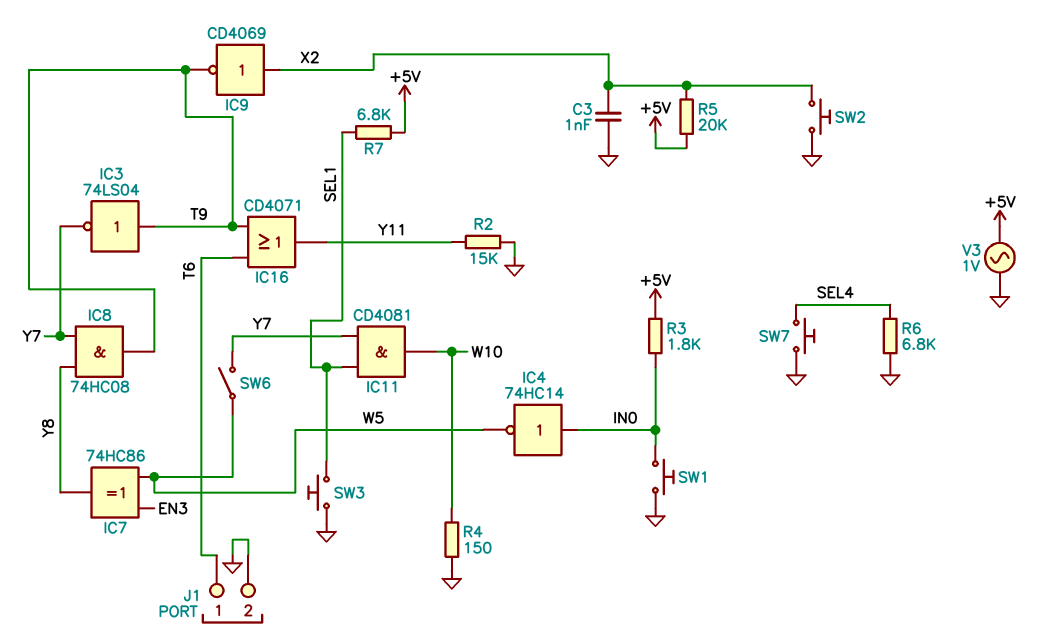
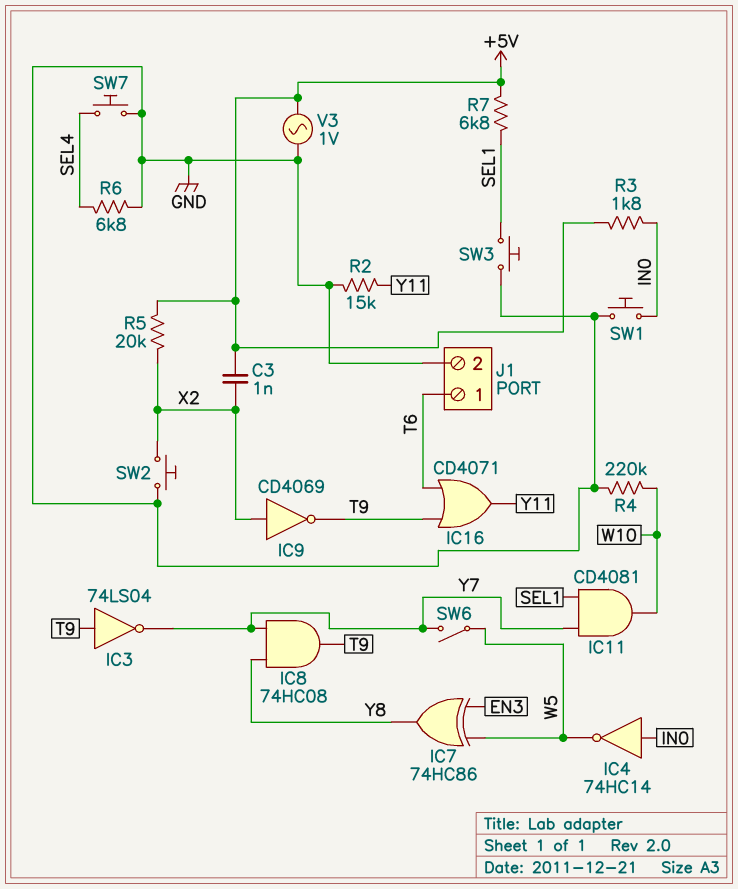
C3: 1nF (GND, X2) -> 1nF (+5V, X2)
R4: 150 (GND, W10) -> 220k (GND, W10)

